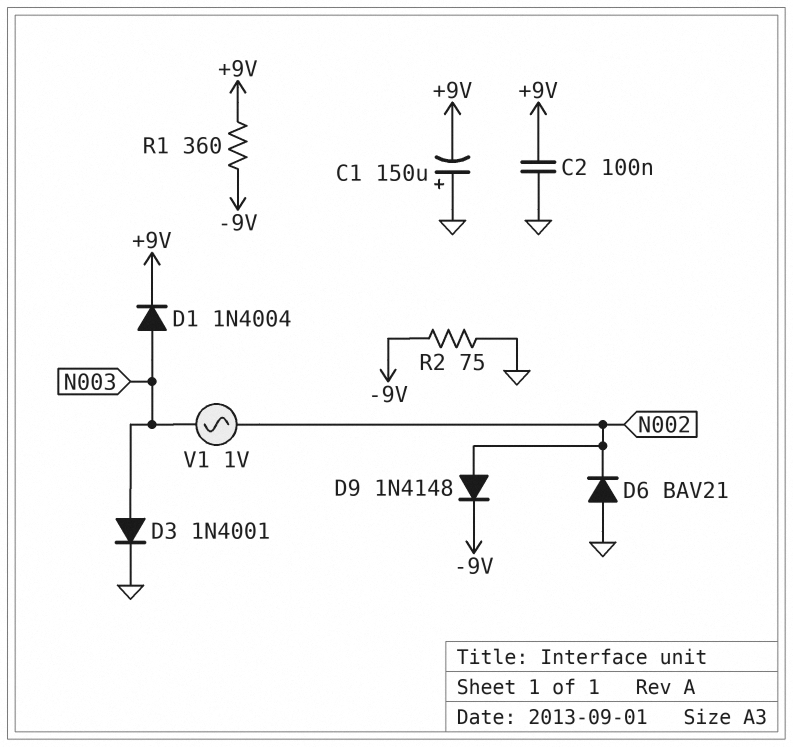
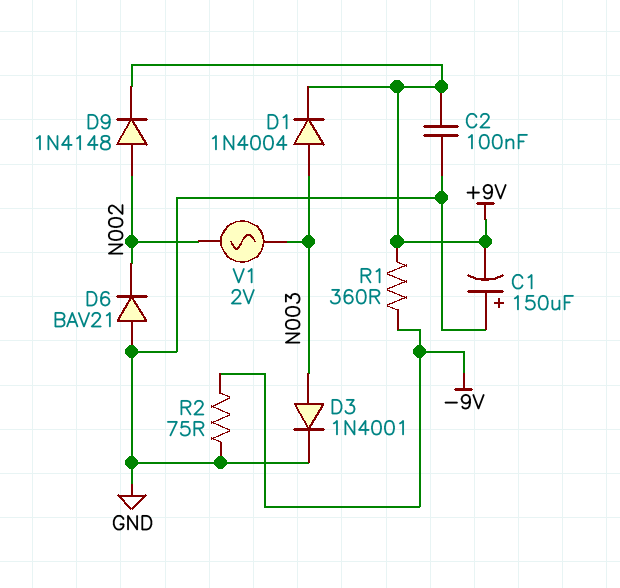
D9: diode 1N4148 (A N002, K -9V) -> diode 1N4148 (A N002, K +9V)
V1: AC 1V (N002, N003) -> AC 2V (N002, N003)

